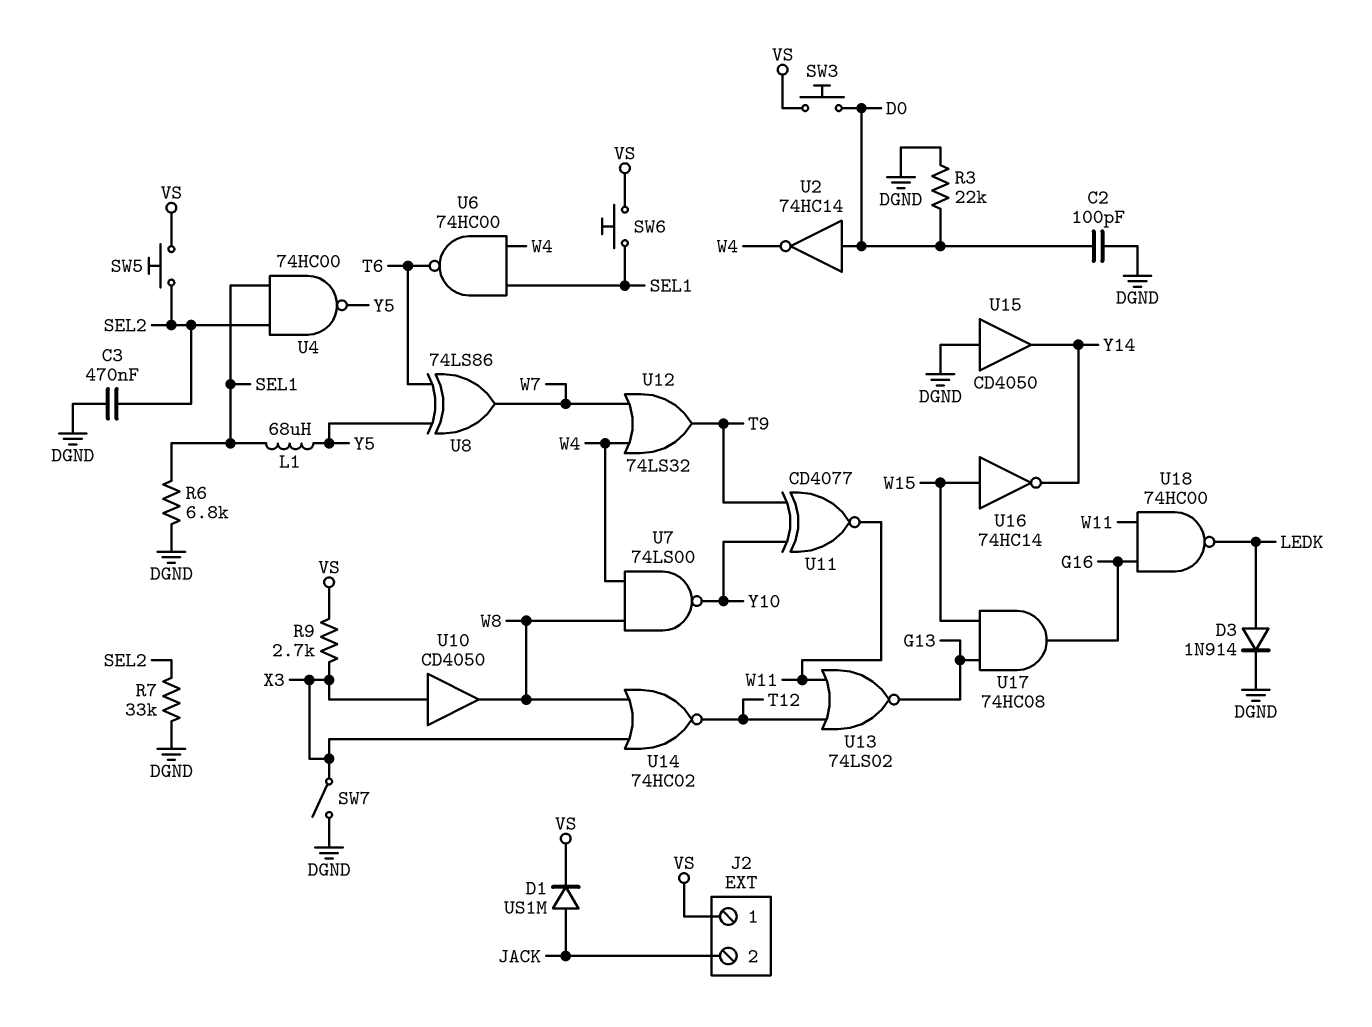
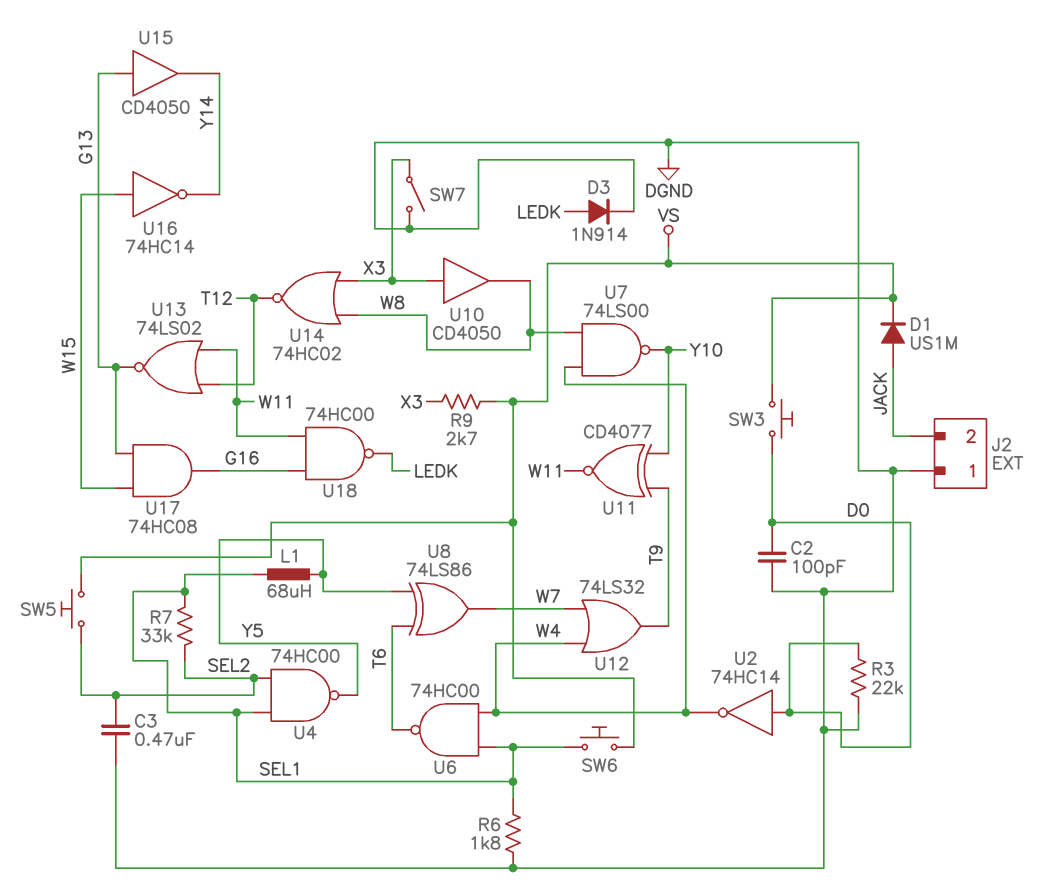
J2 pin 1: VS -> DGND
R6: 6.8k (DGND, SEL1) -> 1.8k (DGND, SEL1)
R7: 33k (DGND, SEL2) -> 33k (SEL1, SEL2)
U15: buffer CD4050 (in DGND, out Y14) -> buffer CD4050 (in G13, out Y14)

